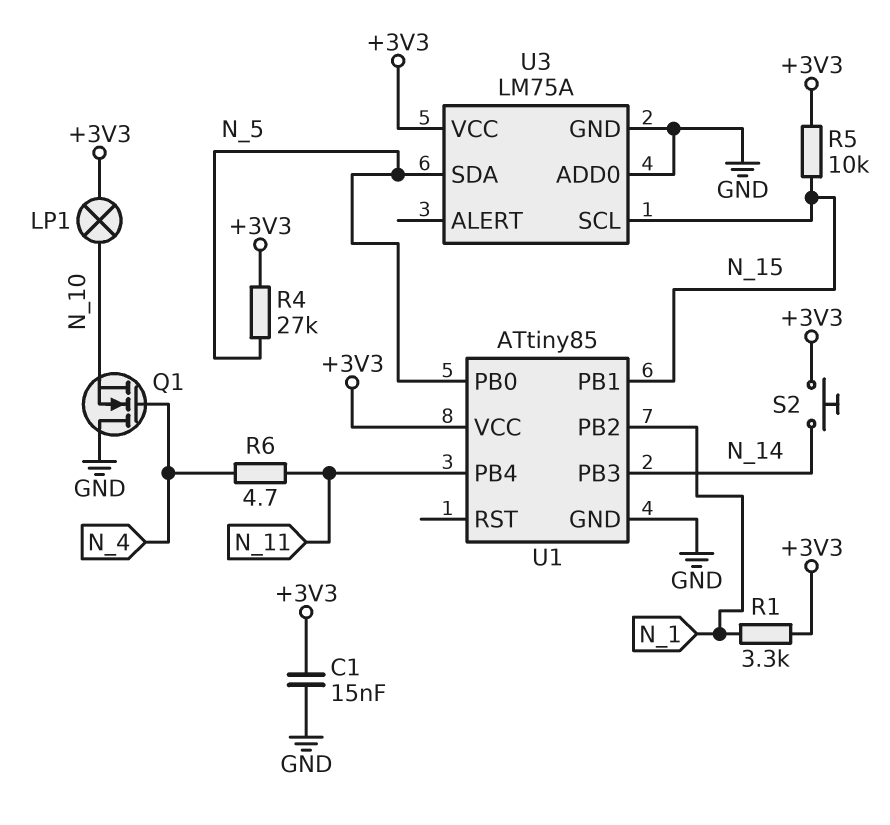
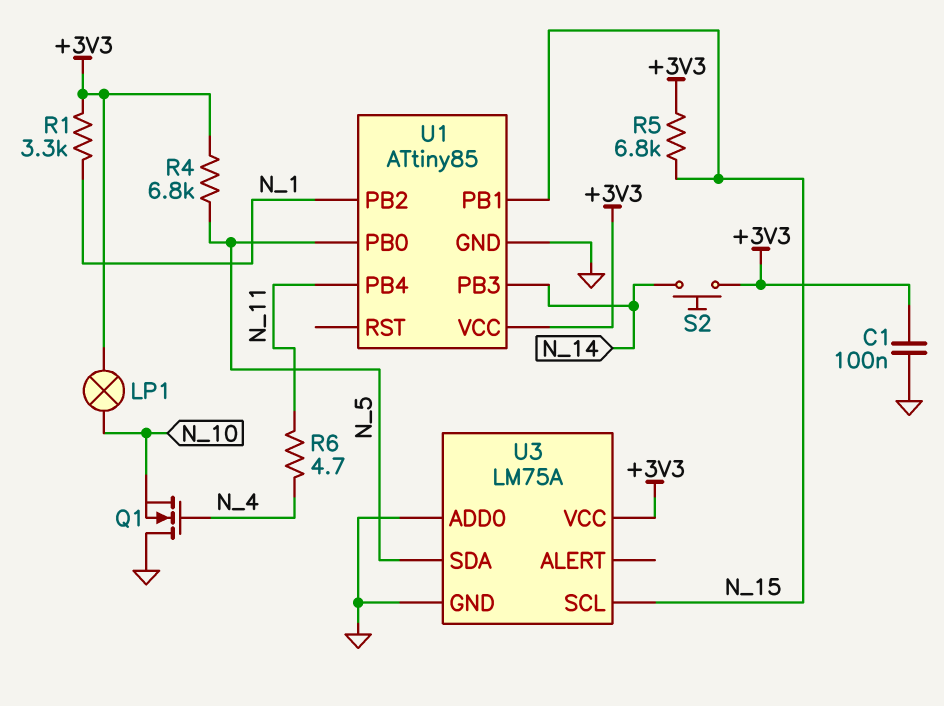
C1: 15nF (+3V3, GND) -> 100nF (+3V3, GND)
R4: 27k (+3V3, N_5) -> 6.8k (+3V3, N_5)
R5: 10k (+3V3, N_15) -> 6.8k (+3V3, N_15)

